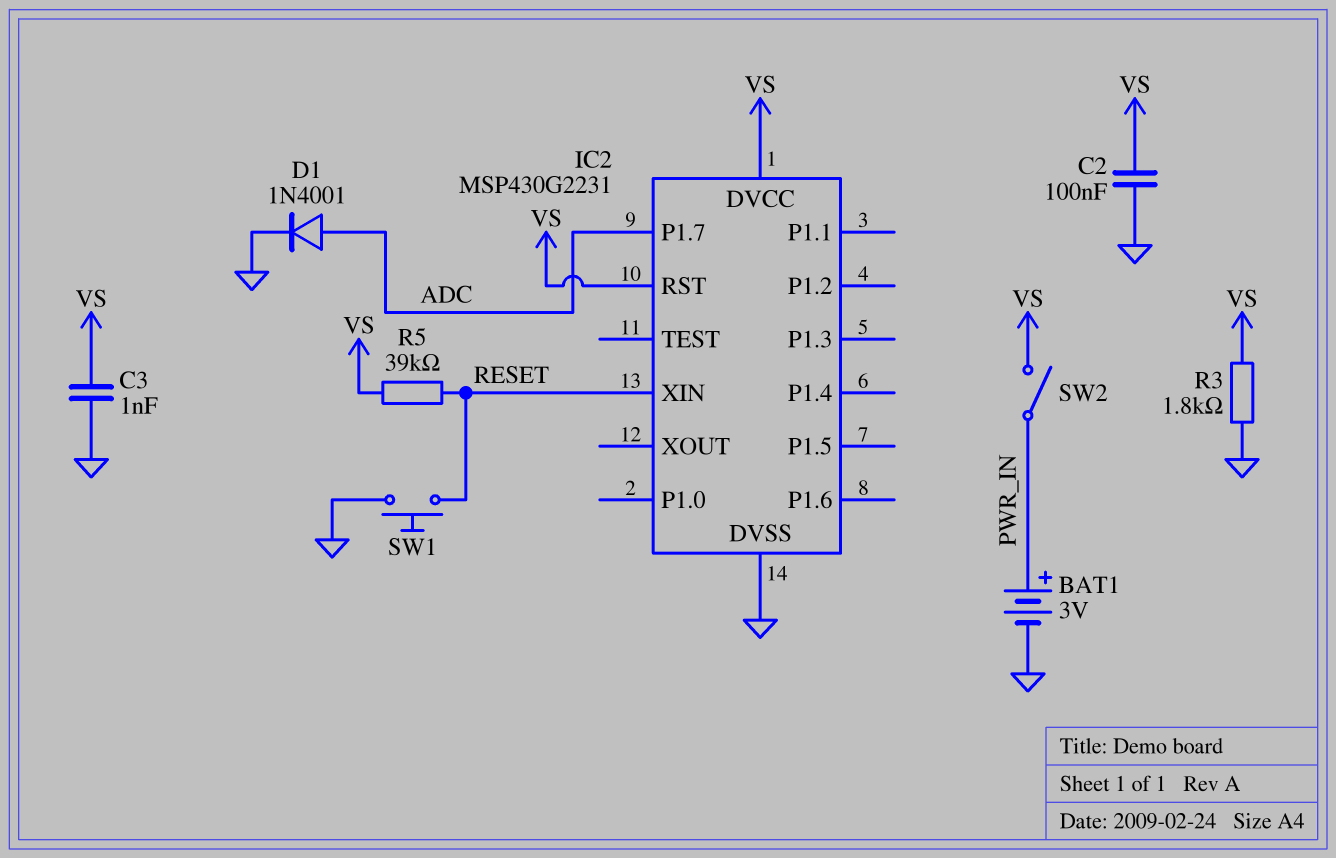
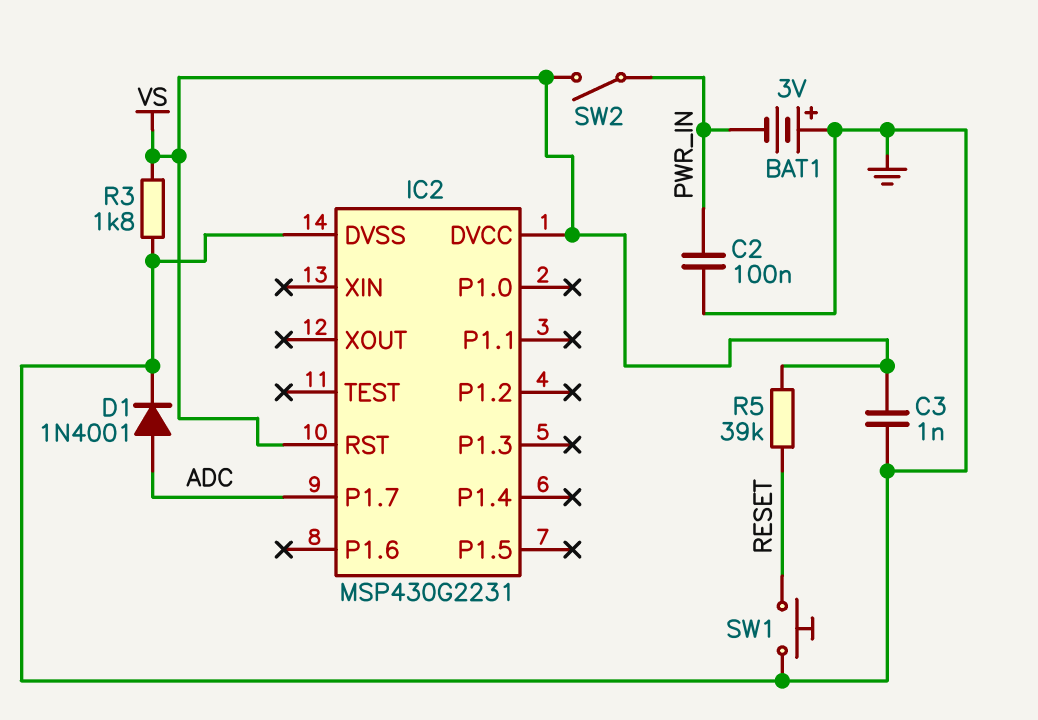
BAT1: 3V (plus PWR_IN, minus GND) -> 3V (plus GND, minus PWR_IN)
C2: 100nF (GND, VS) -> 100nF (GND, PWR_IN)
IC2 pin XIN: RESET -> none

